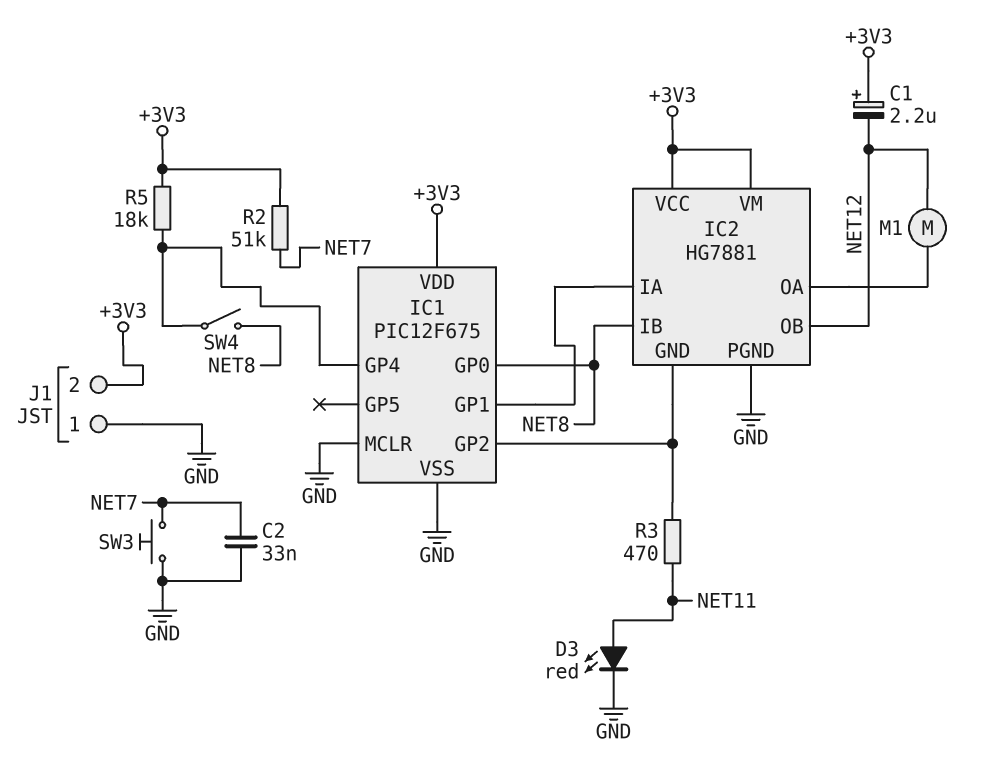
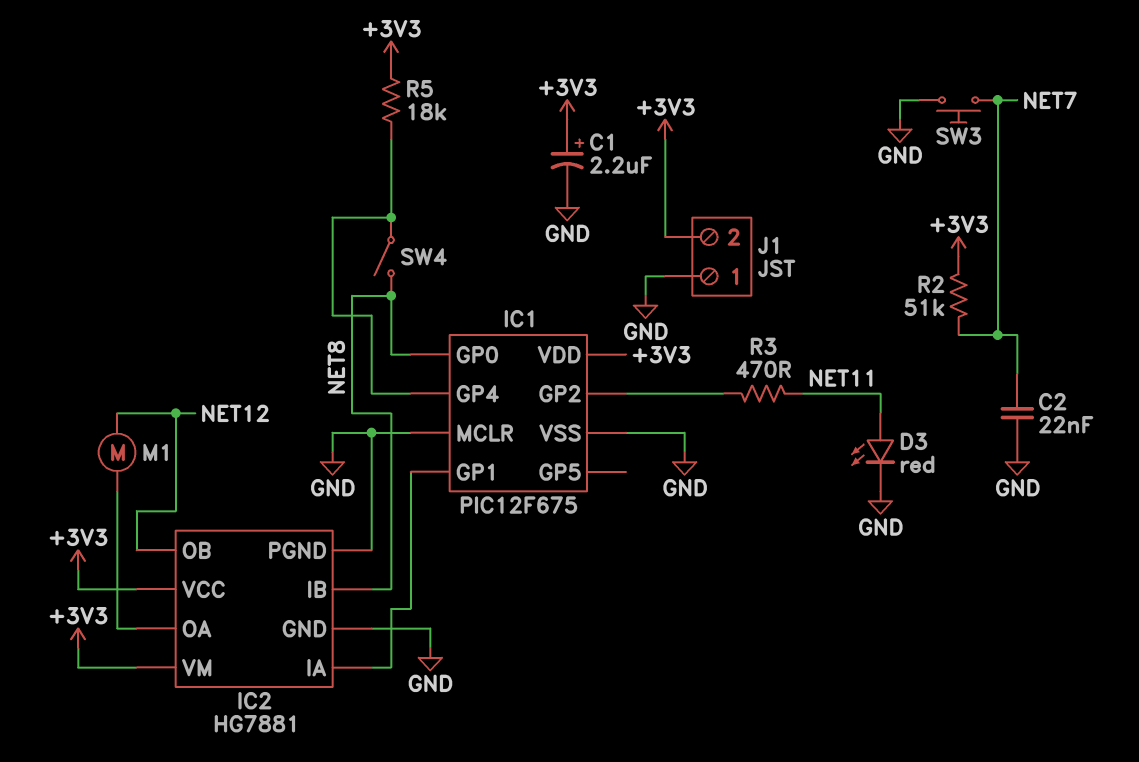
C1: 2.2uF (plus +3V3, minus NET12) -> 2.2uF (plus +3V3, minus GND)
C2: 33nF (GND, NET7) -> 22nF (GND, NET7)
IC2 pin GND: IC1/GP2 -> GND

